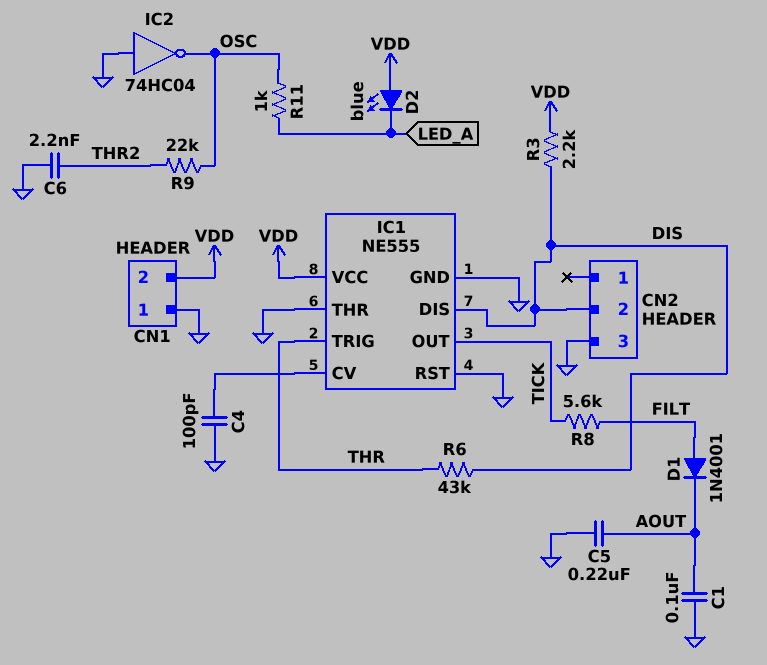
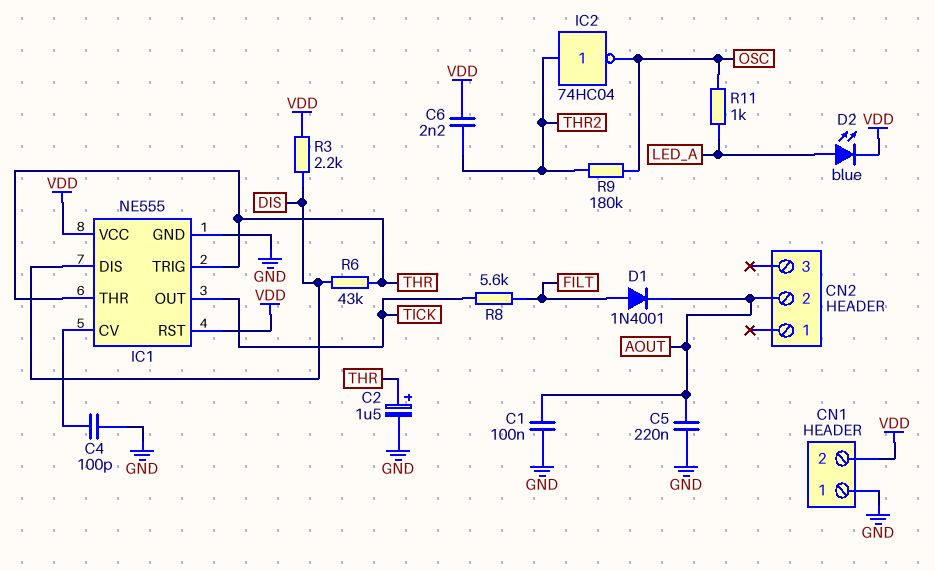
C2: none -> 1.5uF (plus THR, minus GND)
C6: 2.2nF (GND, THR2) -> 2.2nF (THR2, VDD)
CN2 pin 2: DIS -> AOUT
CN2 pin 3: GND -> none
D2: LED blue (A VDD, K LED_A) -> LED blue (A LED_A, K VDD)
IC1 pin RST: GND -> VDD
IC1 pin THR: GND -> THR
IC2: NOT 74HC04 (in GND, out OSC) -> NOT 74HC04 (in THR2, out OSC)
R9: 22k (OSC, THR2) -> 180k (OSC, THR2)

